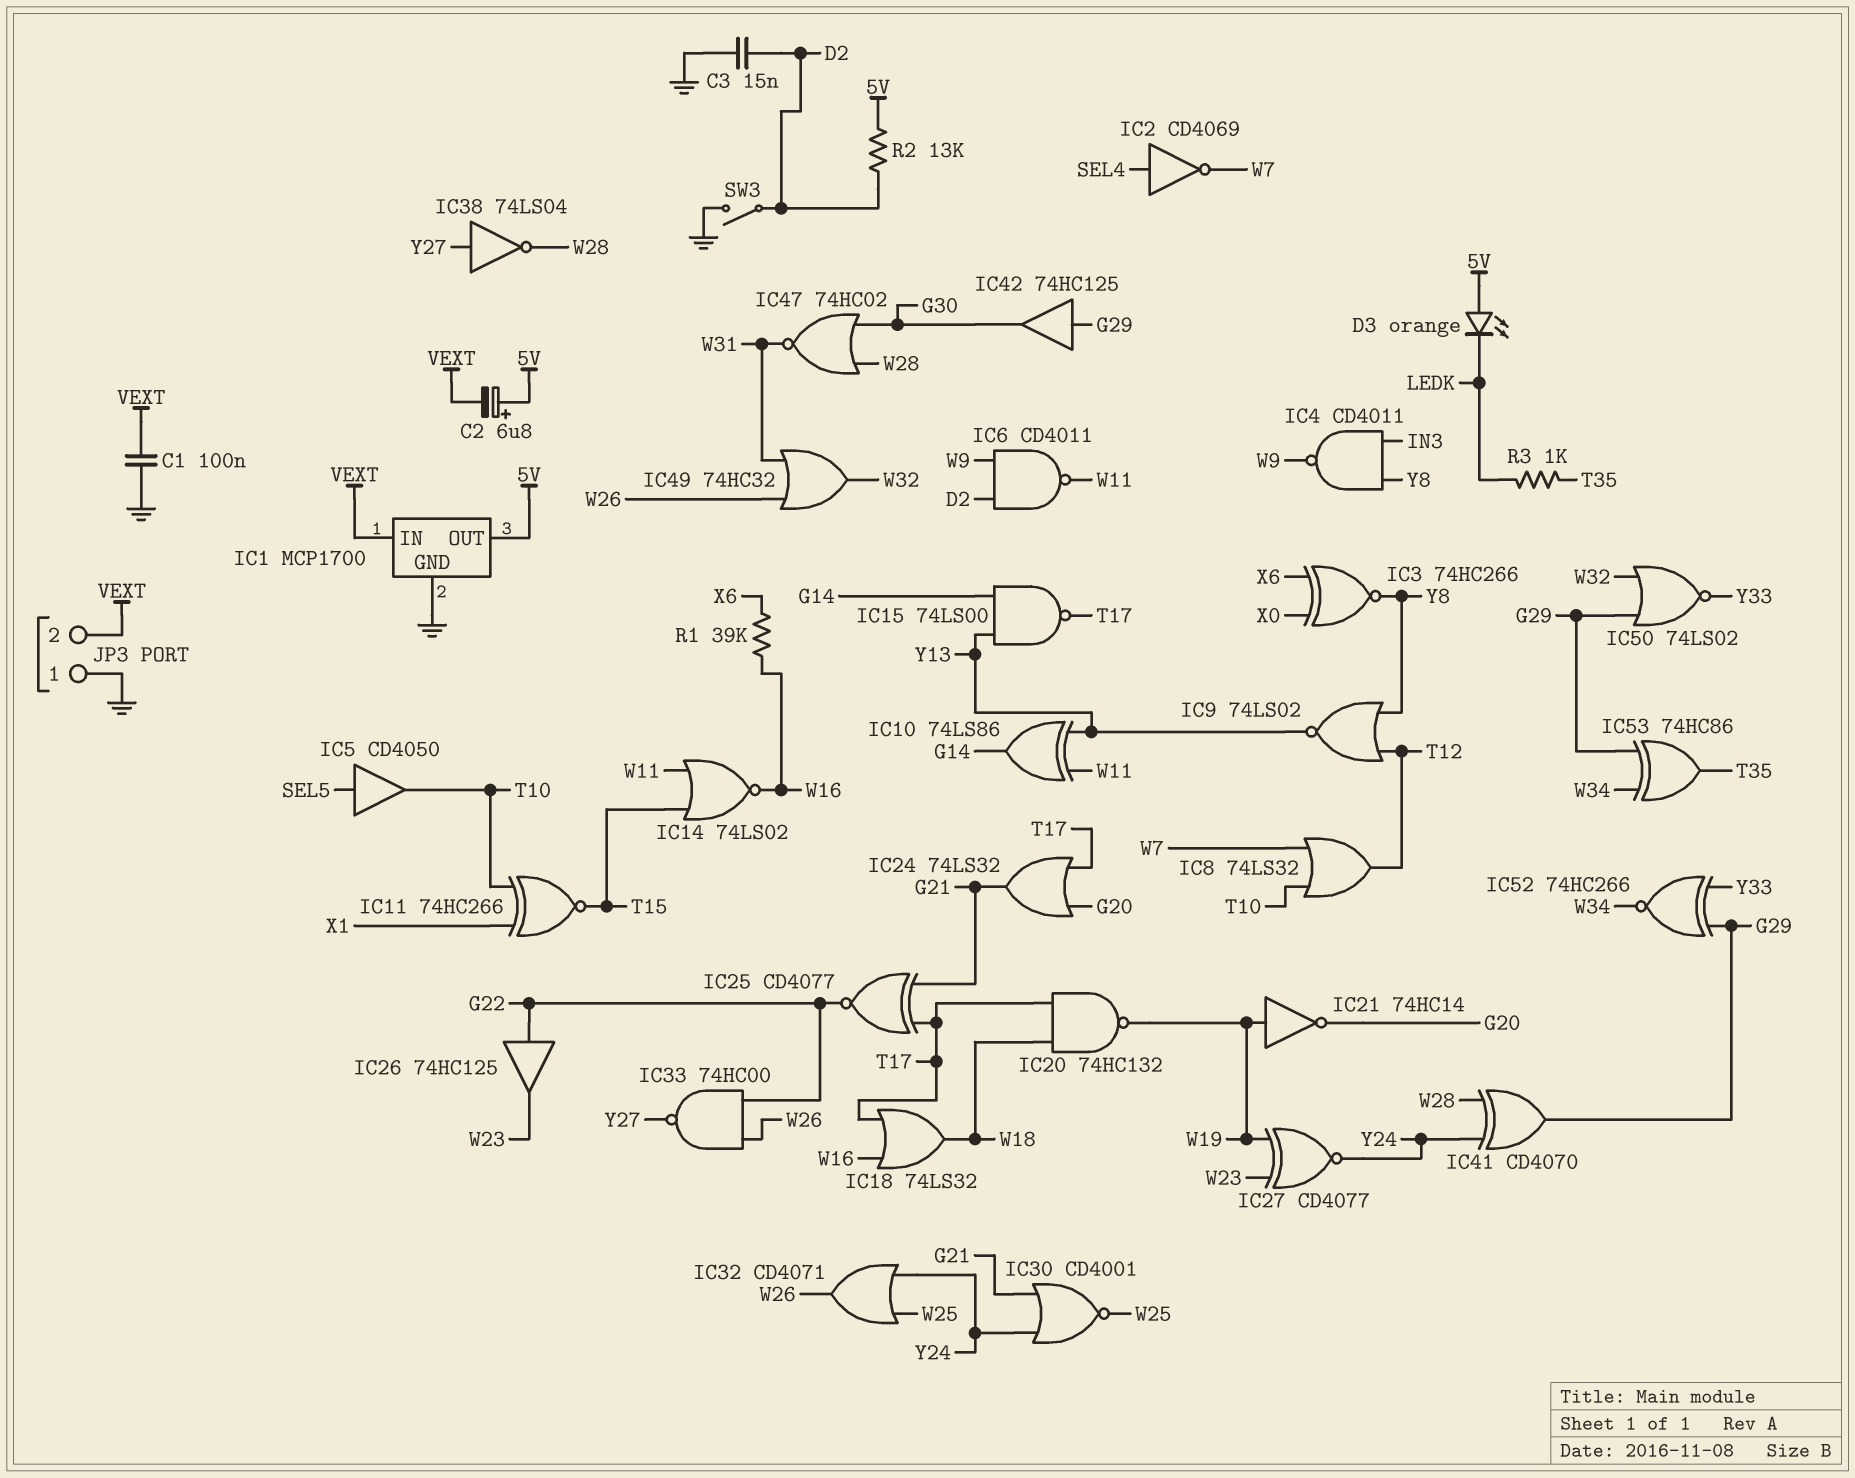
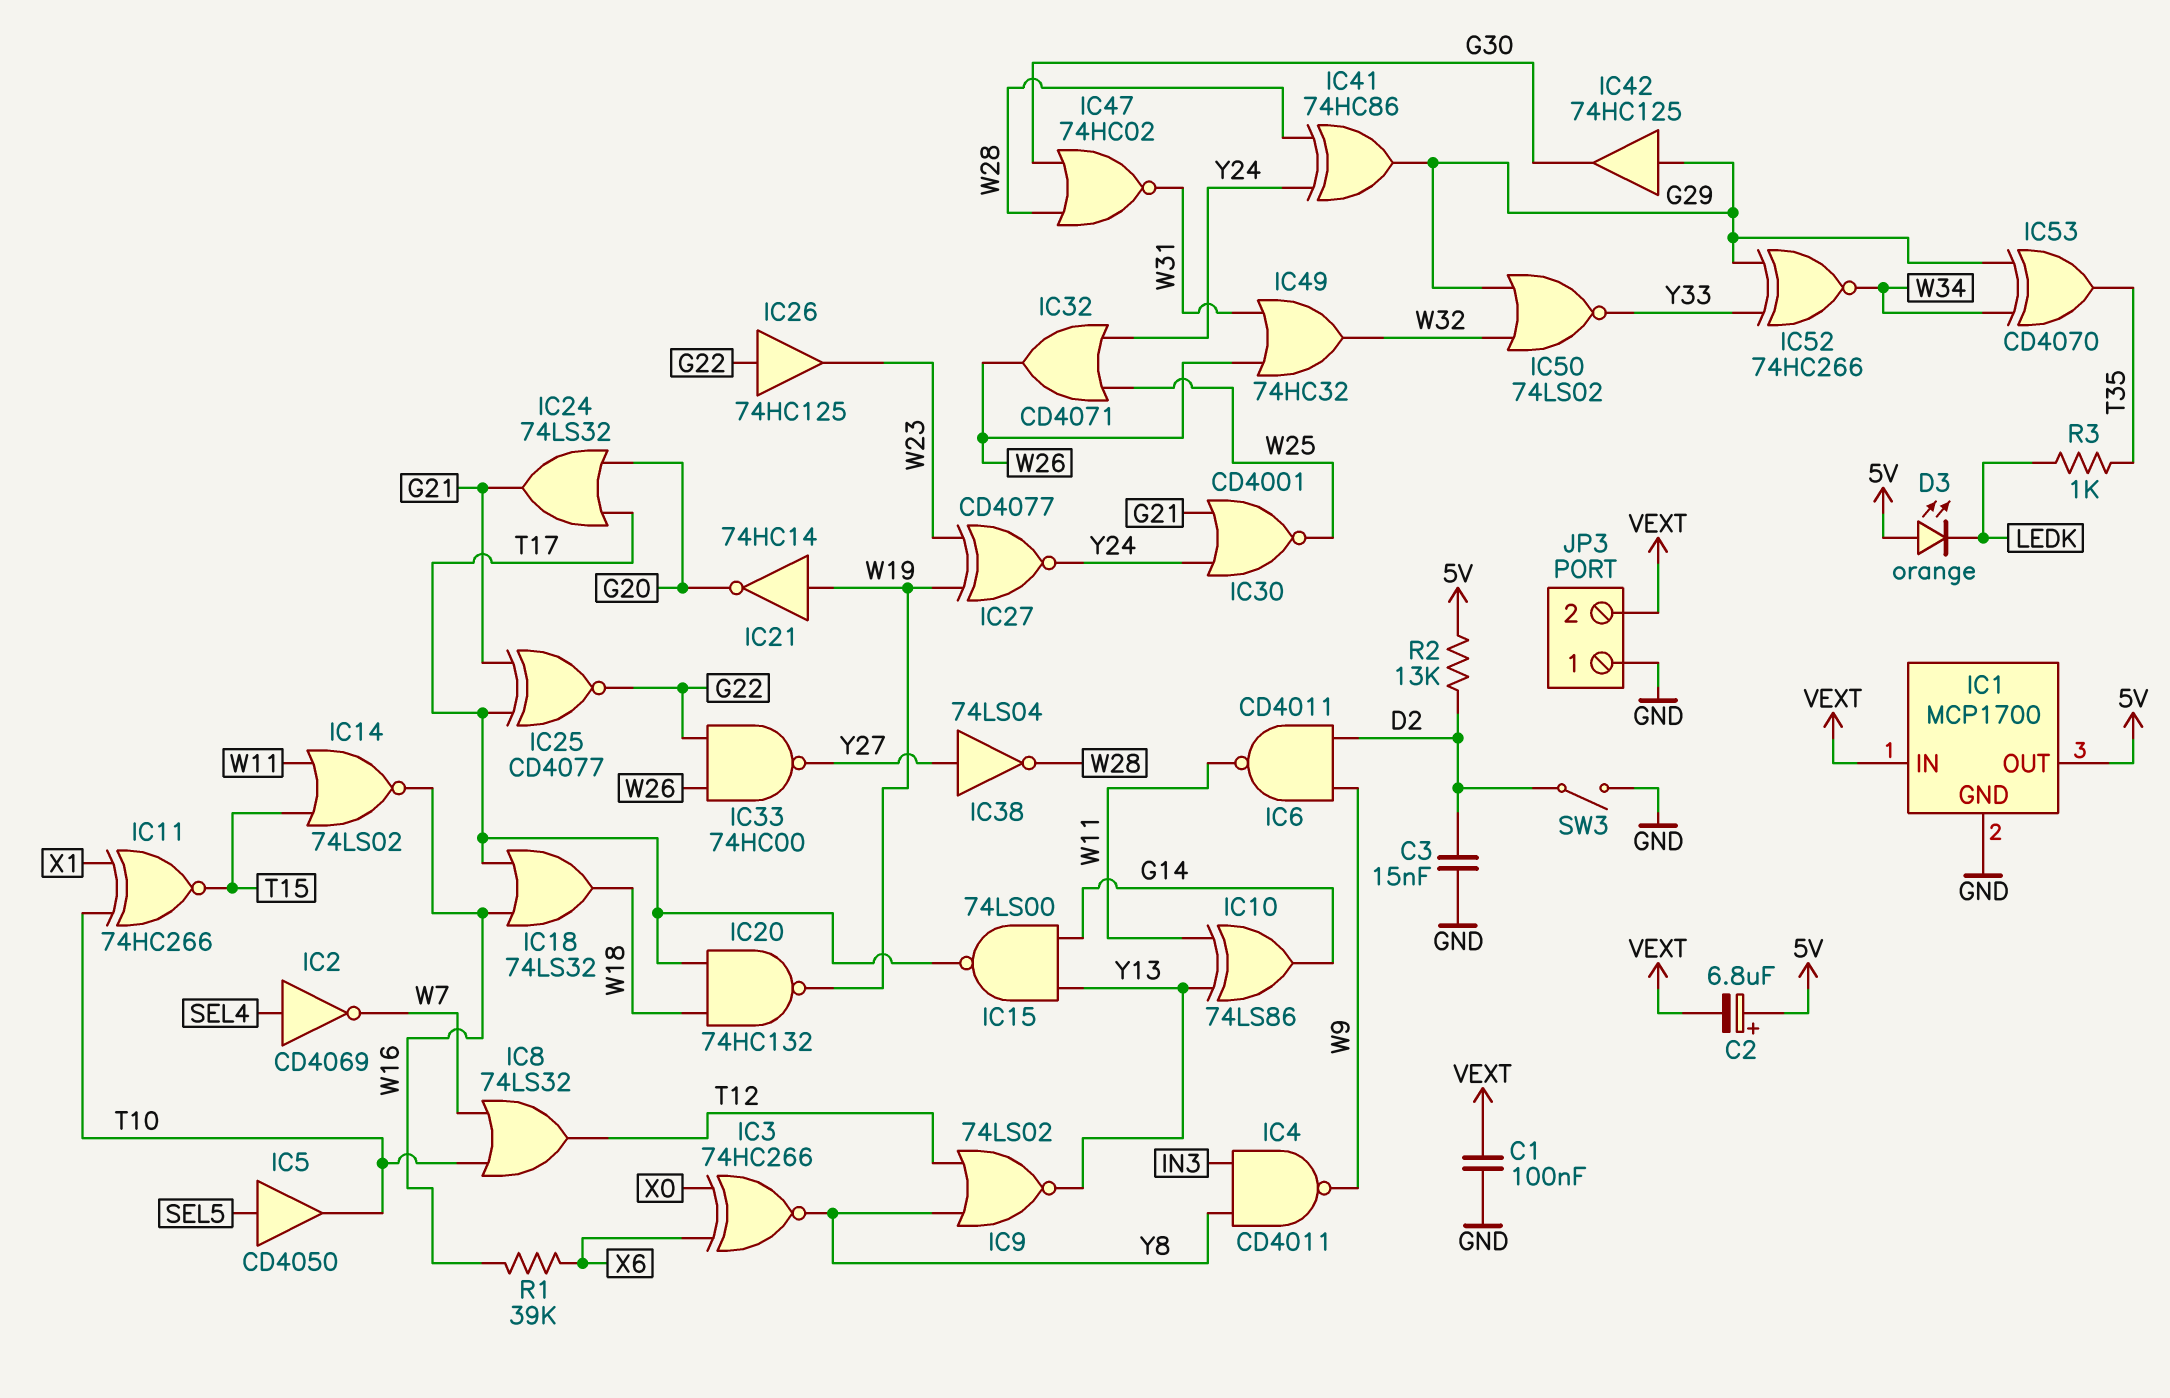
IC41: XOR CD4070 (in W28, in Y24, out G29) -> XOR 74HC86 (in W28, in Y24, out G29)
IC53: XOR 74HC86 (in G29, in W34, out T35) -> XOR CD4070 (in G29, in W34, out T35)

